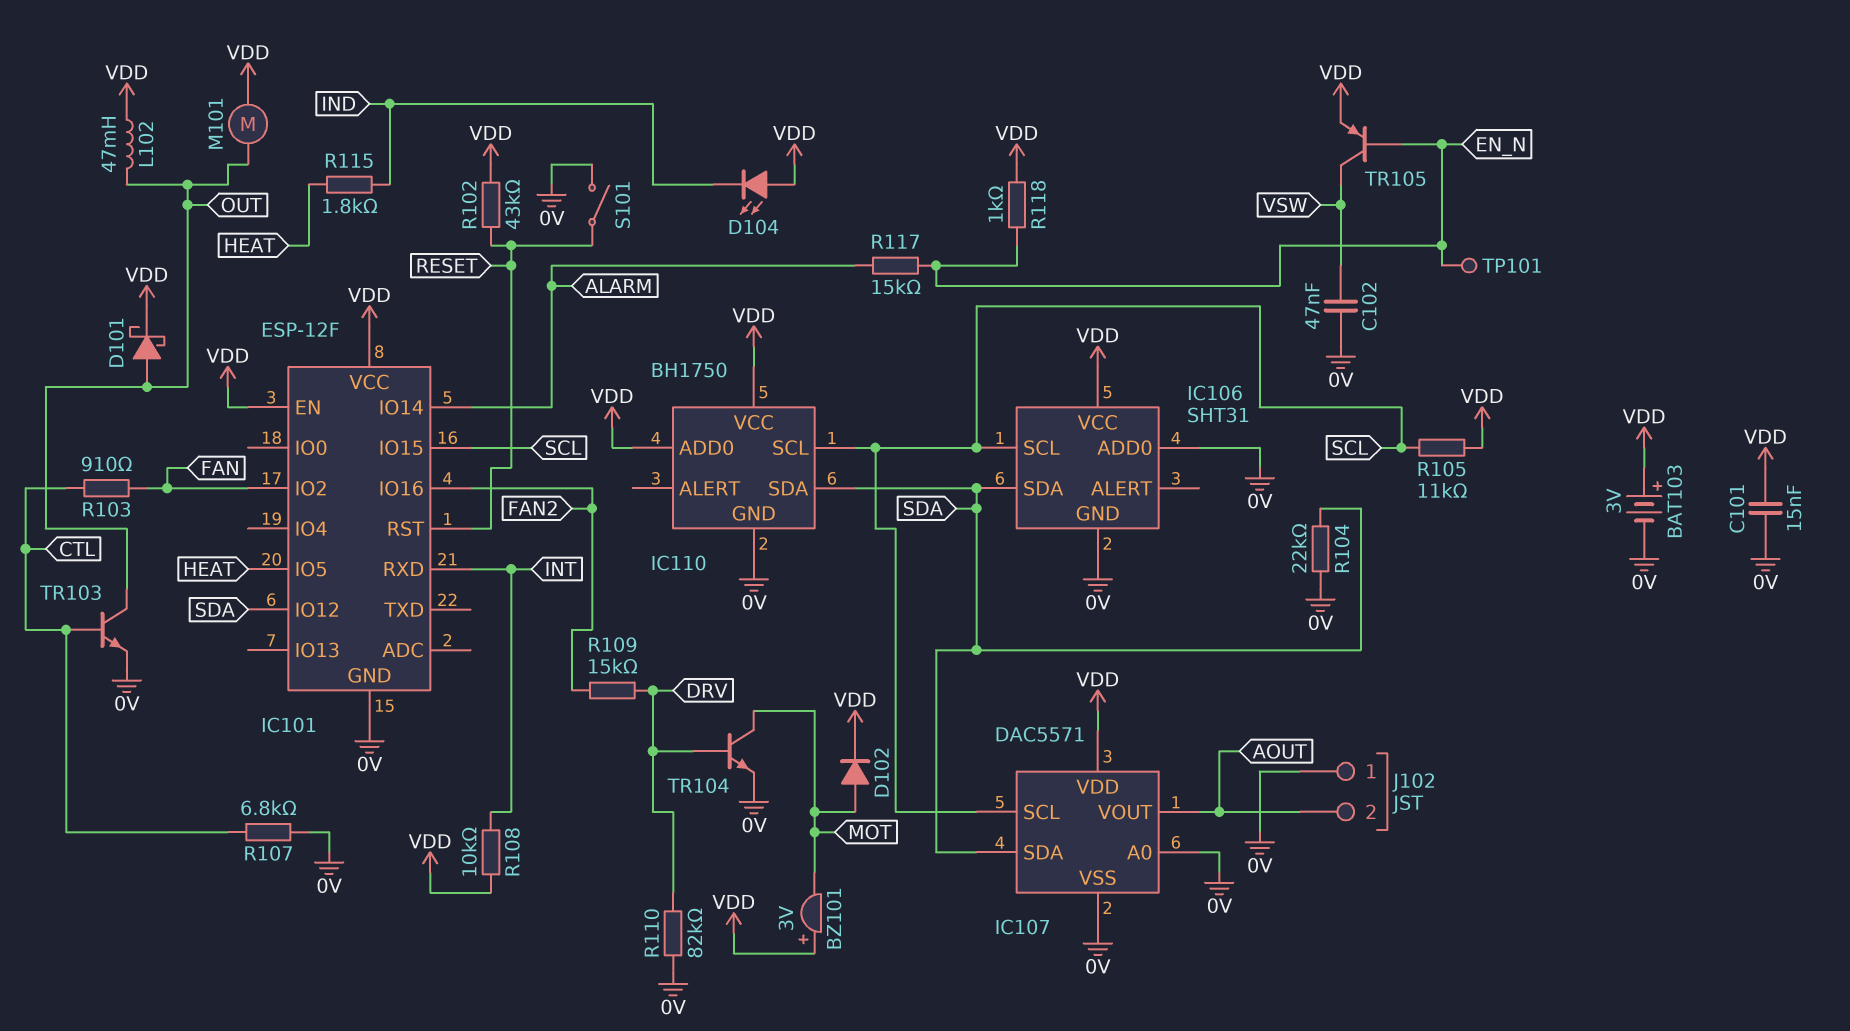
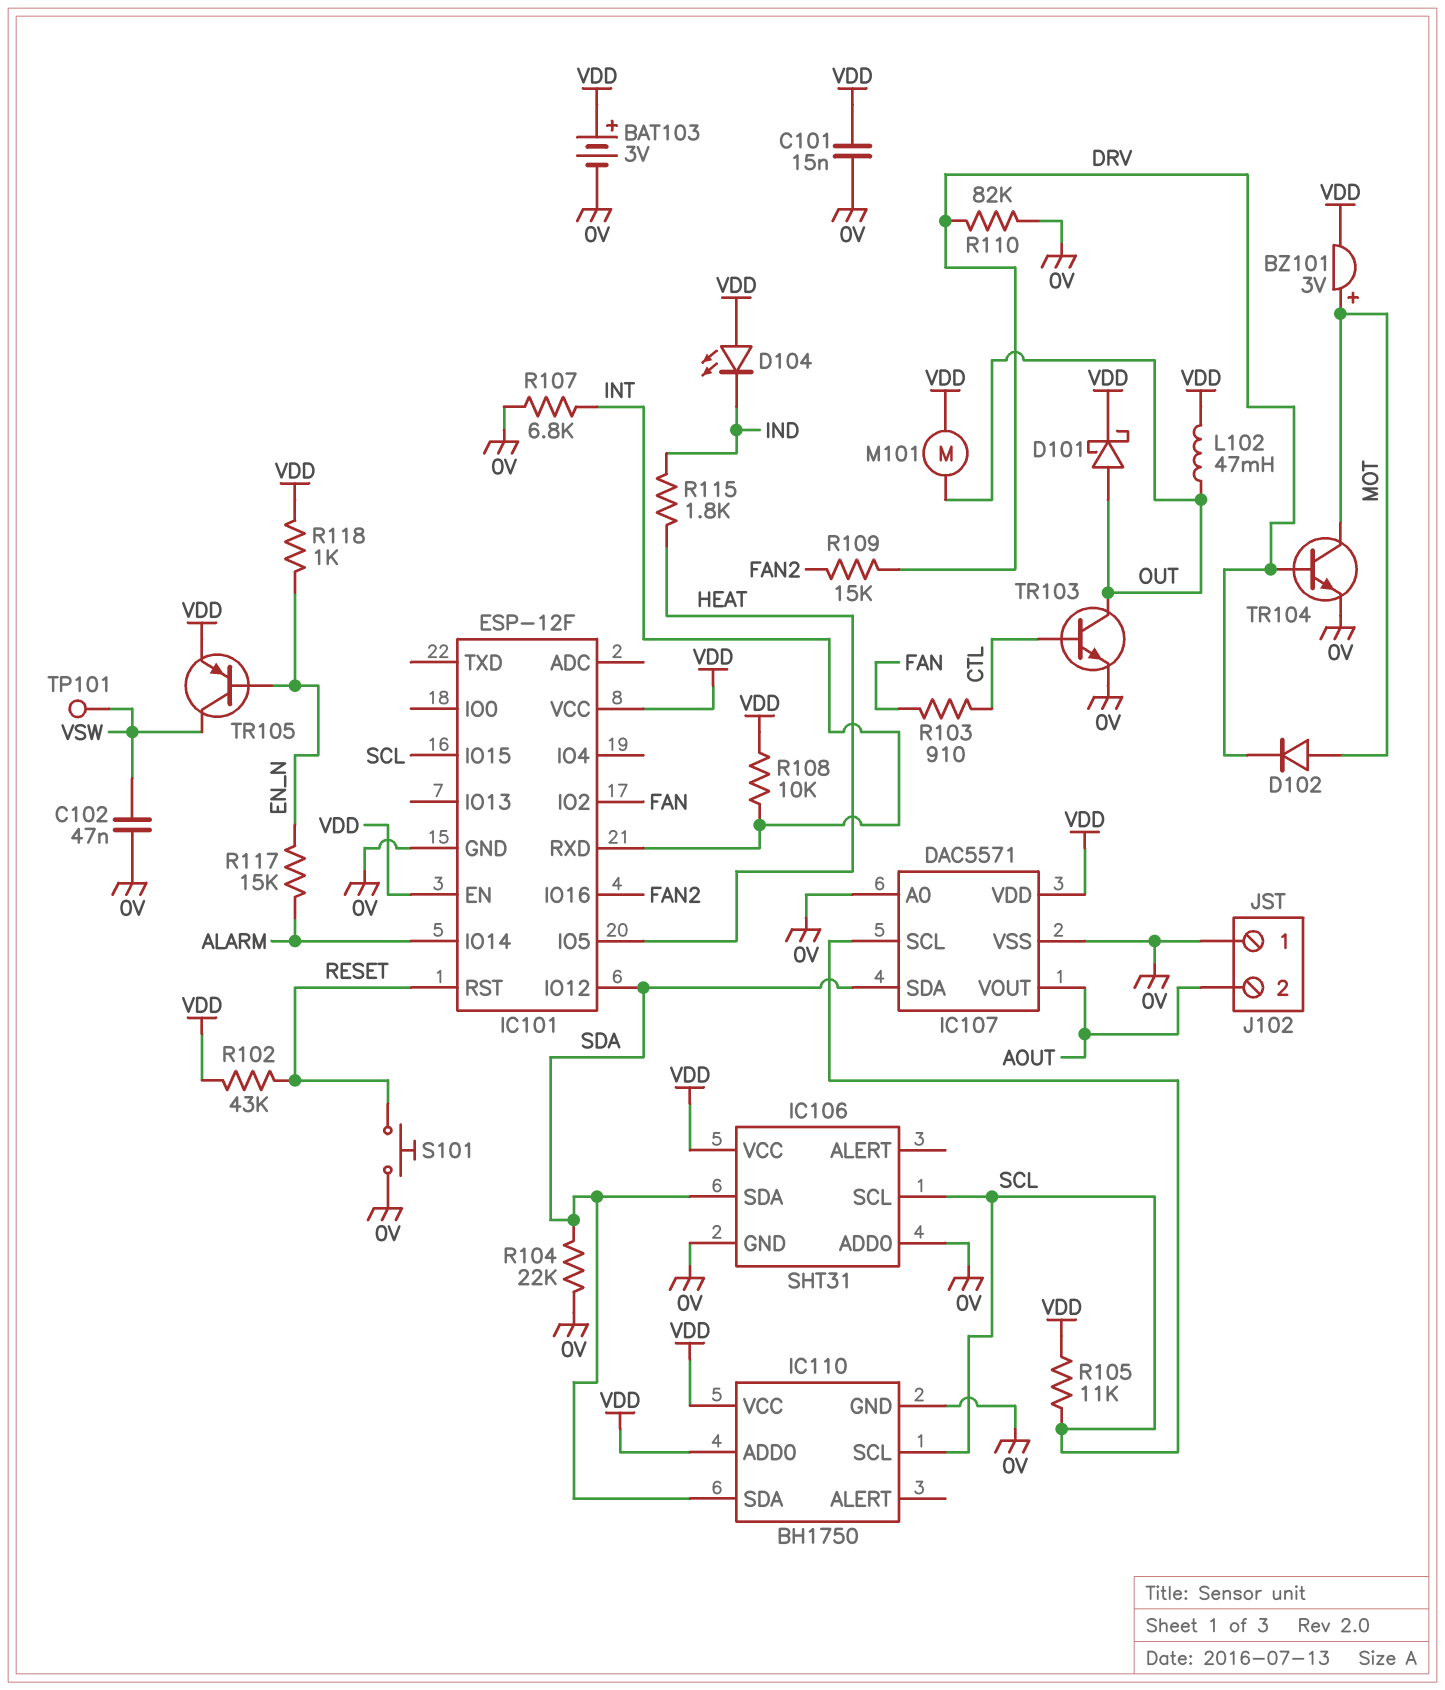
BZ101: buzzer 3V (plus VDD, minus MOT) -> buzzer 3V (plus MOT, minus VDD)
D102: diode (A MOT, K VDD) -> diode (A MOT, K DRV)
R107: 6.8k (0V, CTL) -> 6.8k (0V, INT)
S101: switch (0V, RESET) -> button (0V, RESET)
TP101: test point (EN_N) -> test point (VSW)

